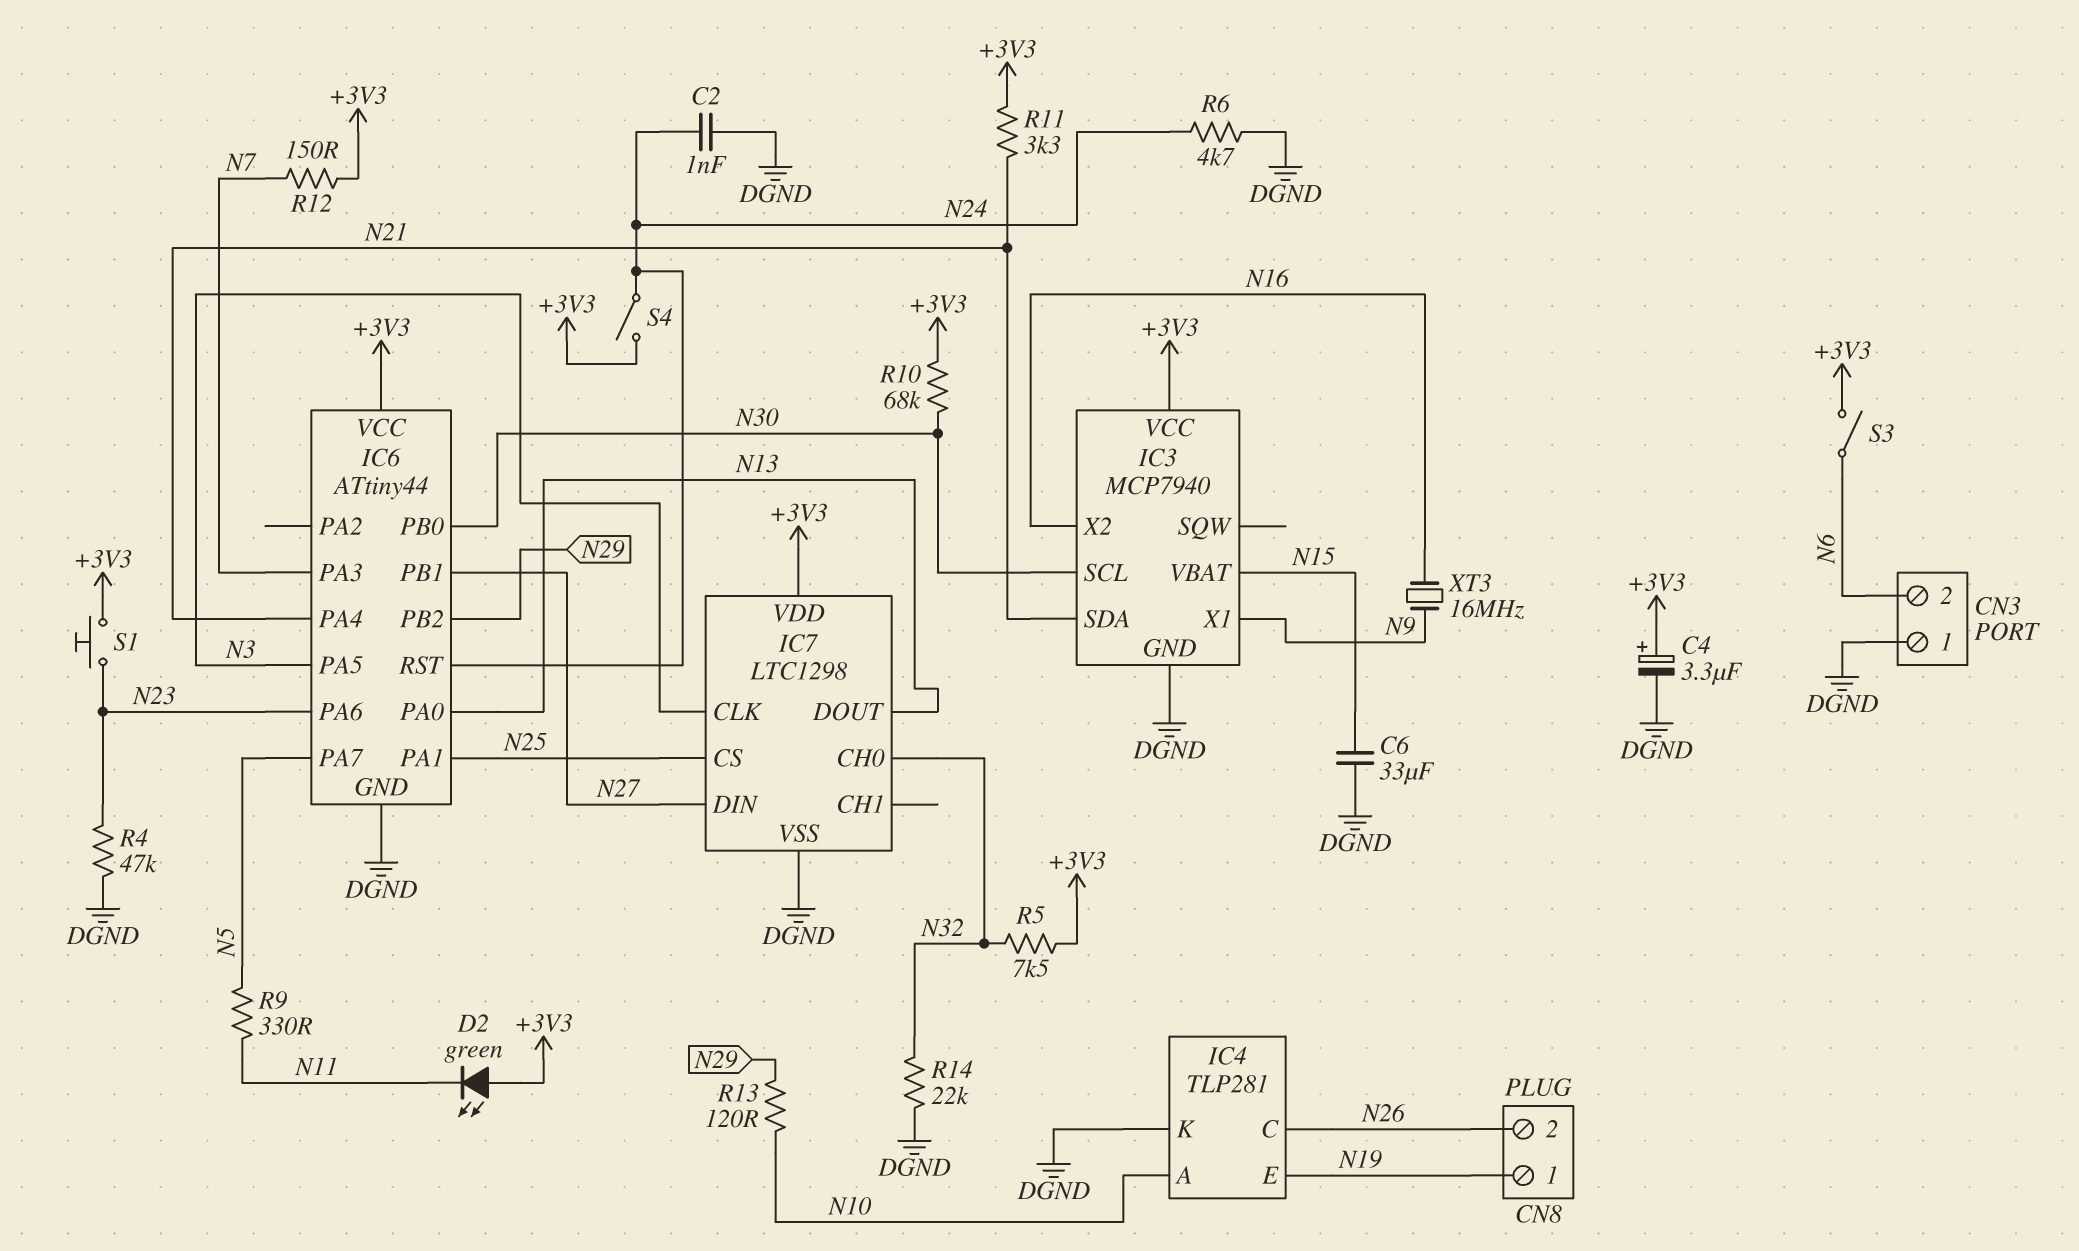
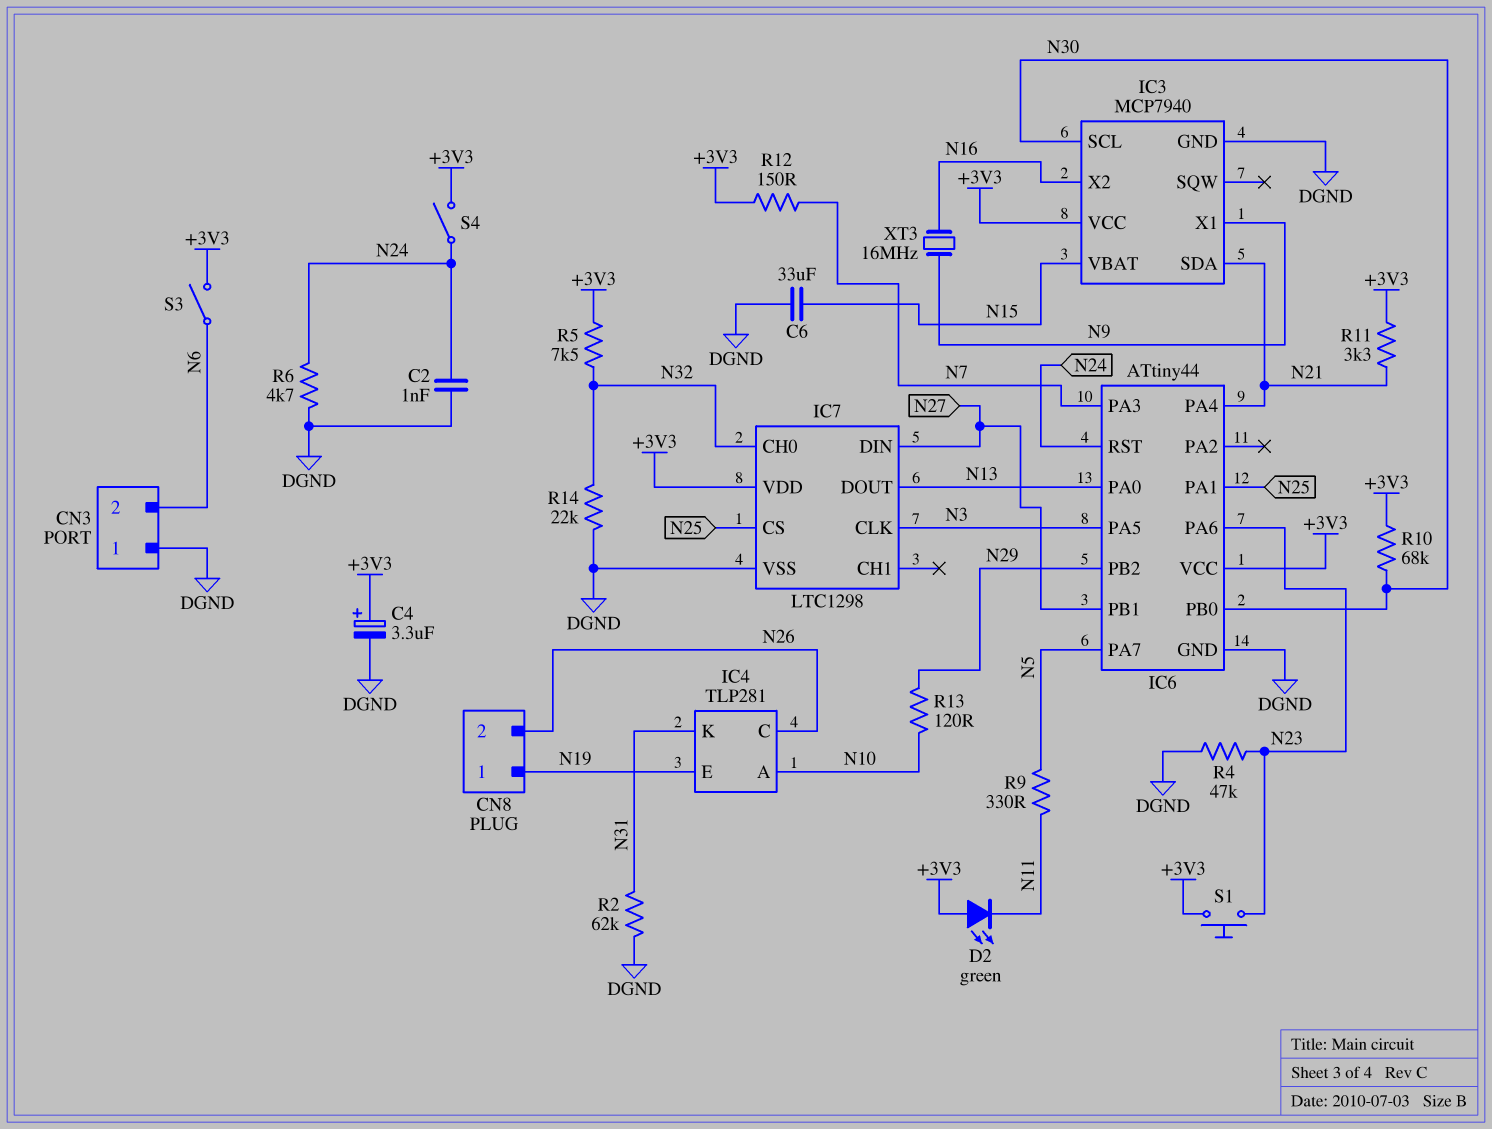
IC4 pin K: DGND -> N31
R2: none -> 62k (DGND, N31)

